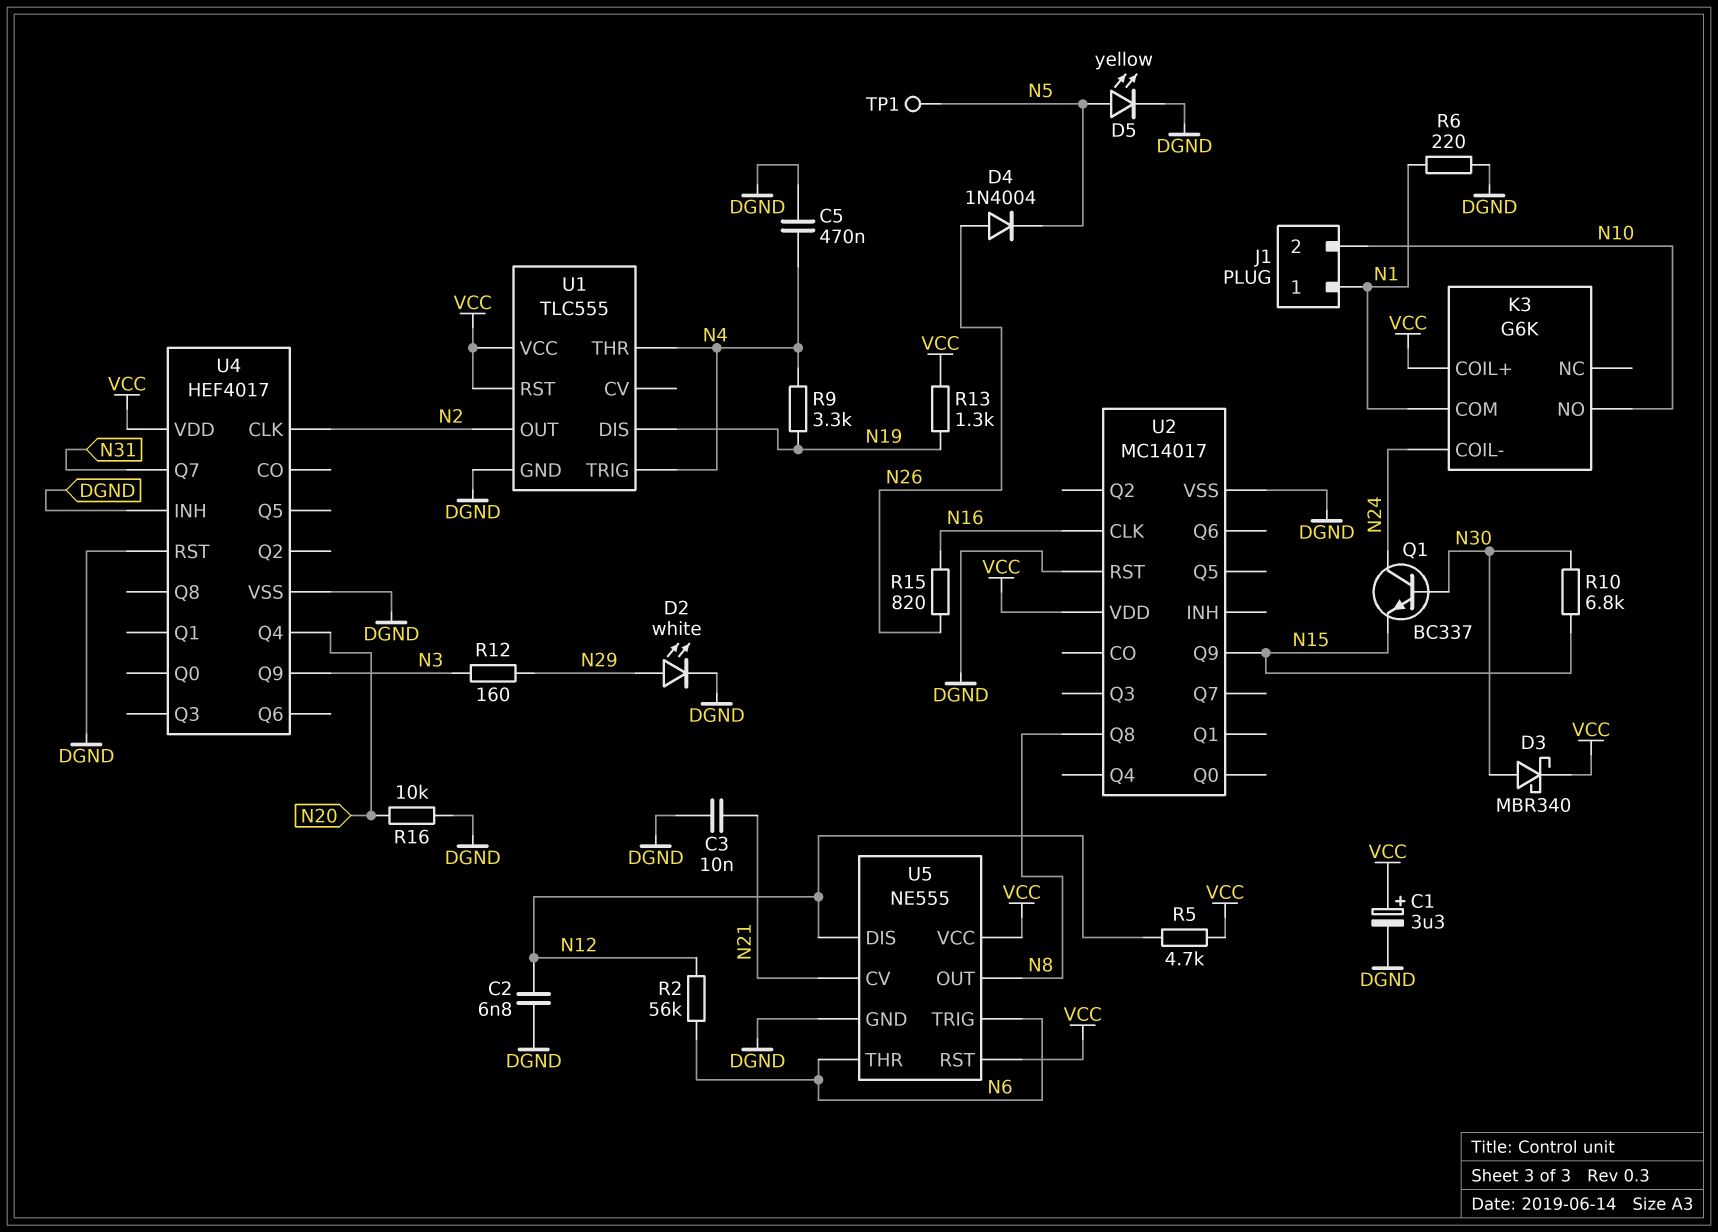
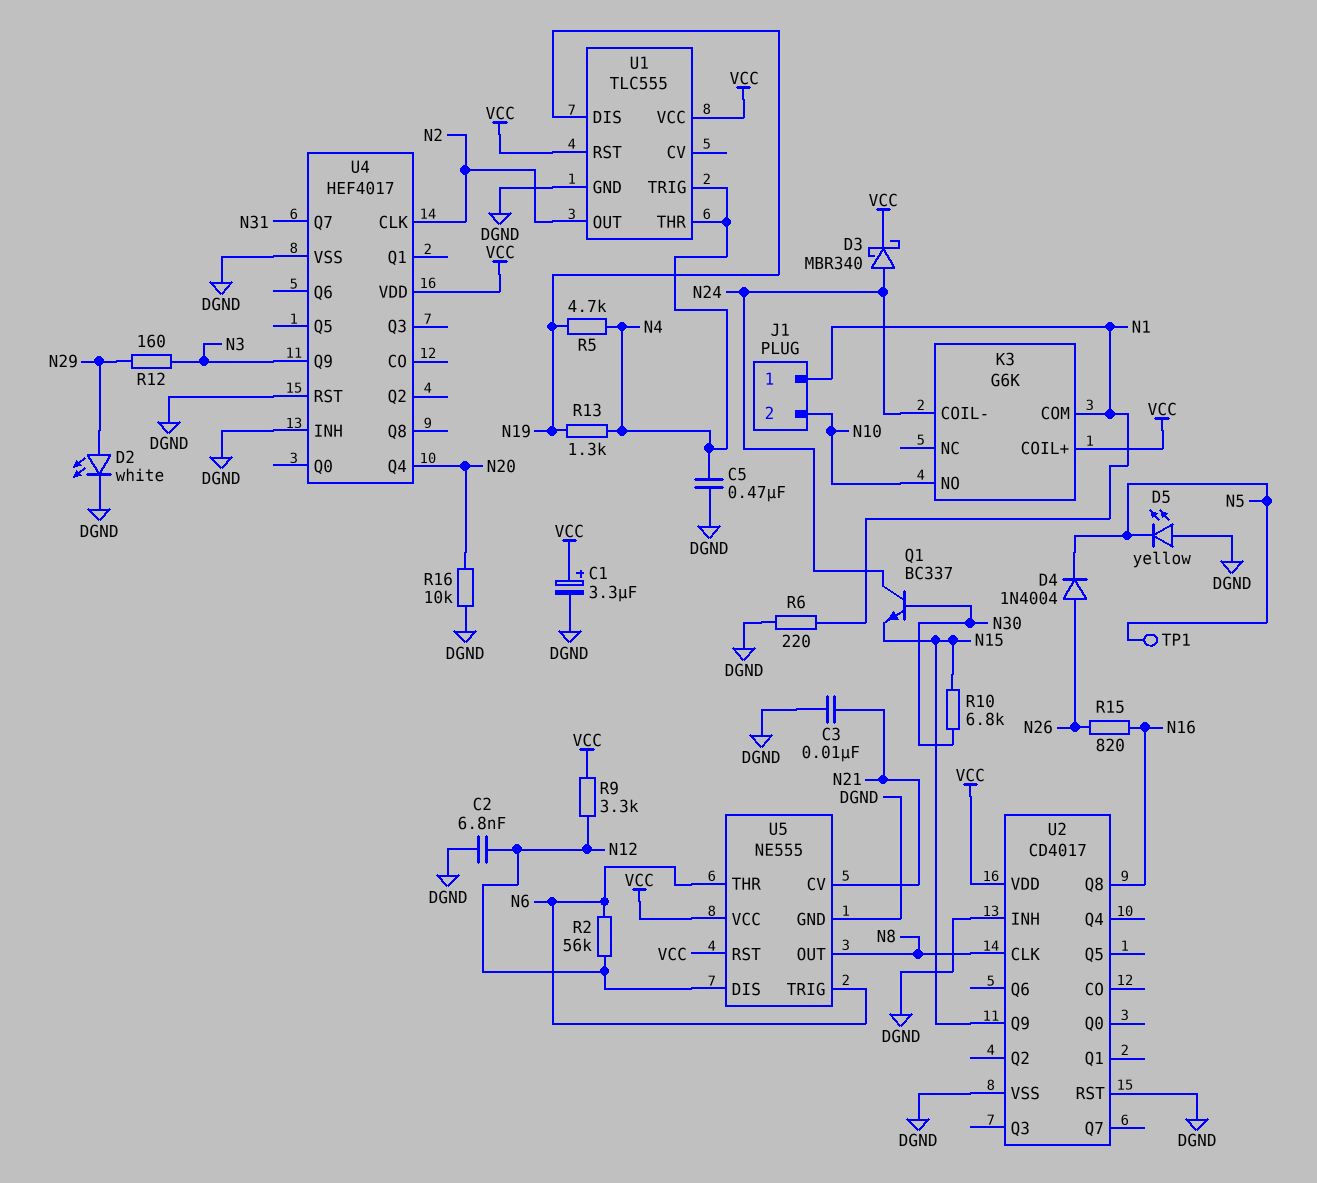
D3: schottky MBR340 (A N30, K VCC) -> schottky MBR340 (A N24, K VCC)
D5: LED yellow (A N5, K DGND) -> LED yellow (A DGND, K N5)
R5: 4.7k (N12, VCC) -> 4.7k (N4, N19)
R9: 3.3k (N4, N19) -> 3.3k (N12, VCC)
R13: 1.3k (N19, VCC) -> 1.3k (N4, N19)
U2: MC14017 -> CD4017
U2 pin CLK: N16 -> N8
U2 pin INH: none -> DGND
U2 pin Q8: N8 -> N16

